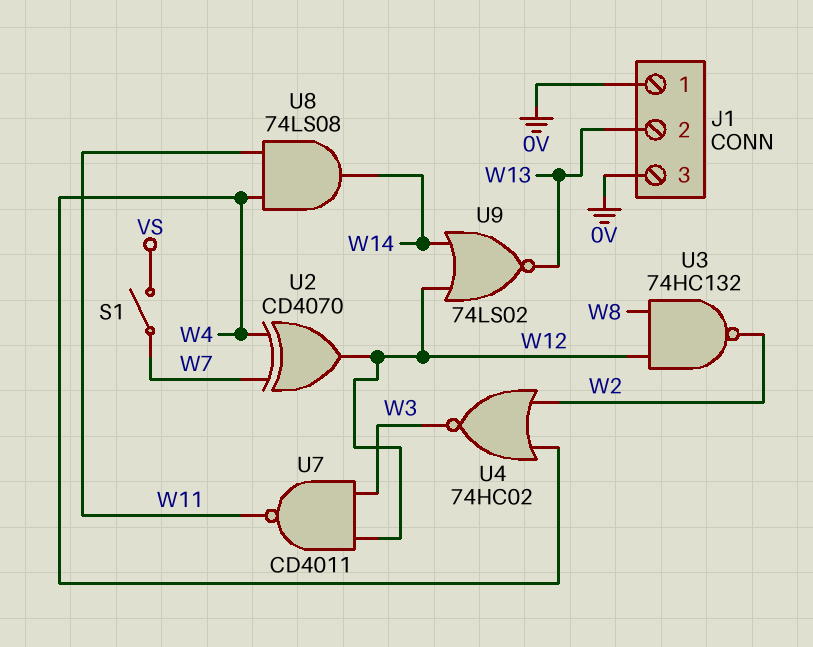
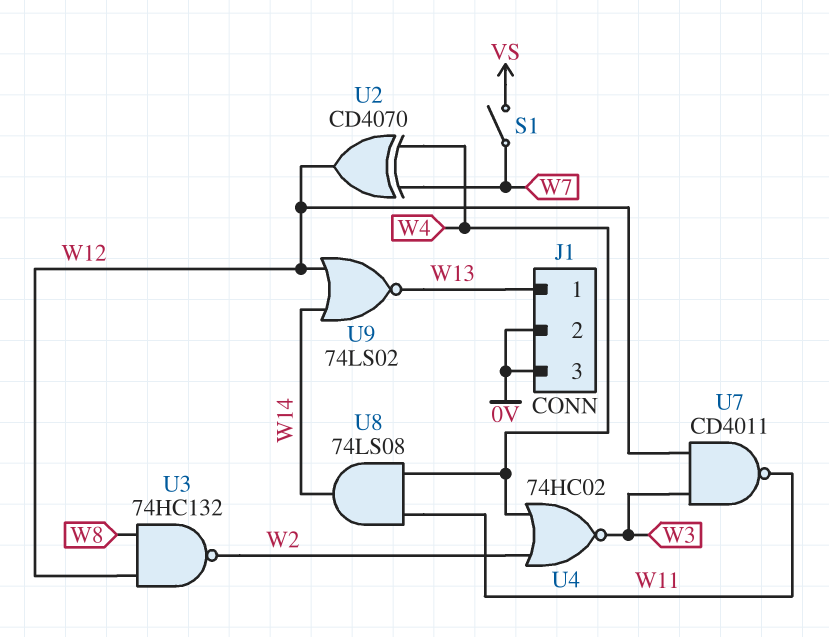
J1 pin 1: 0V -> W13
J1 pin 2: W13 -> 0V

